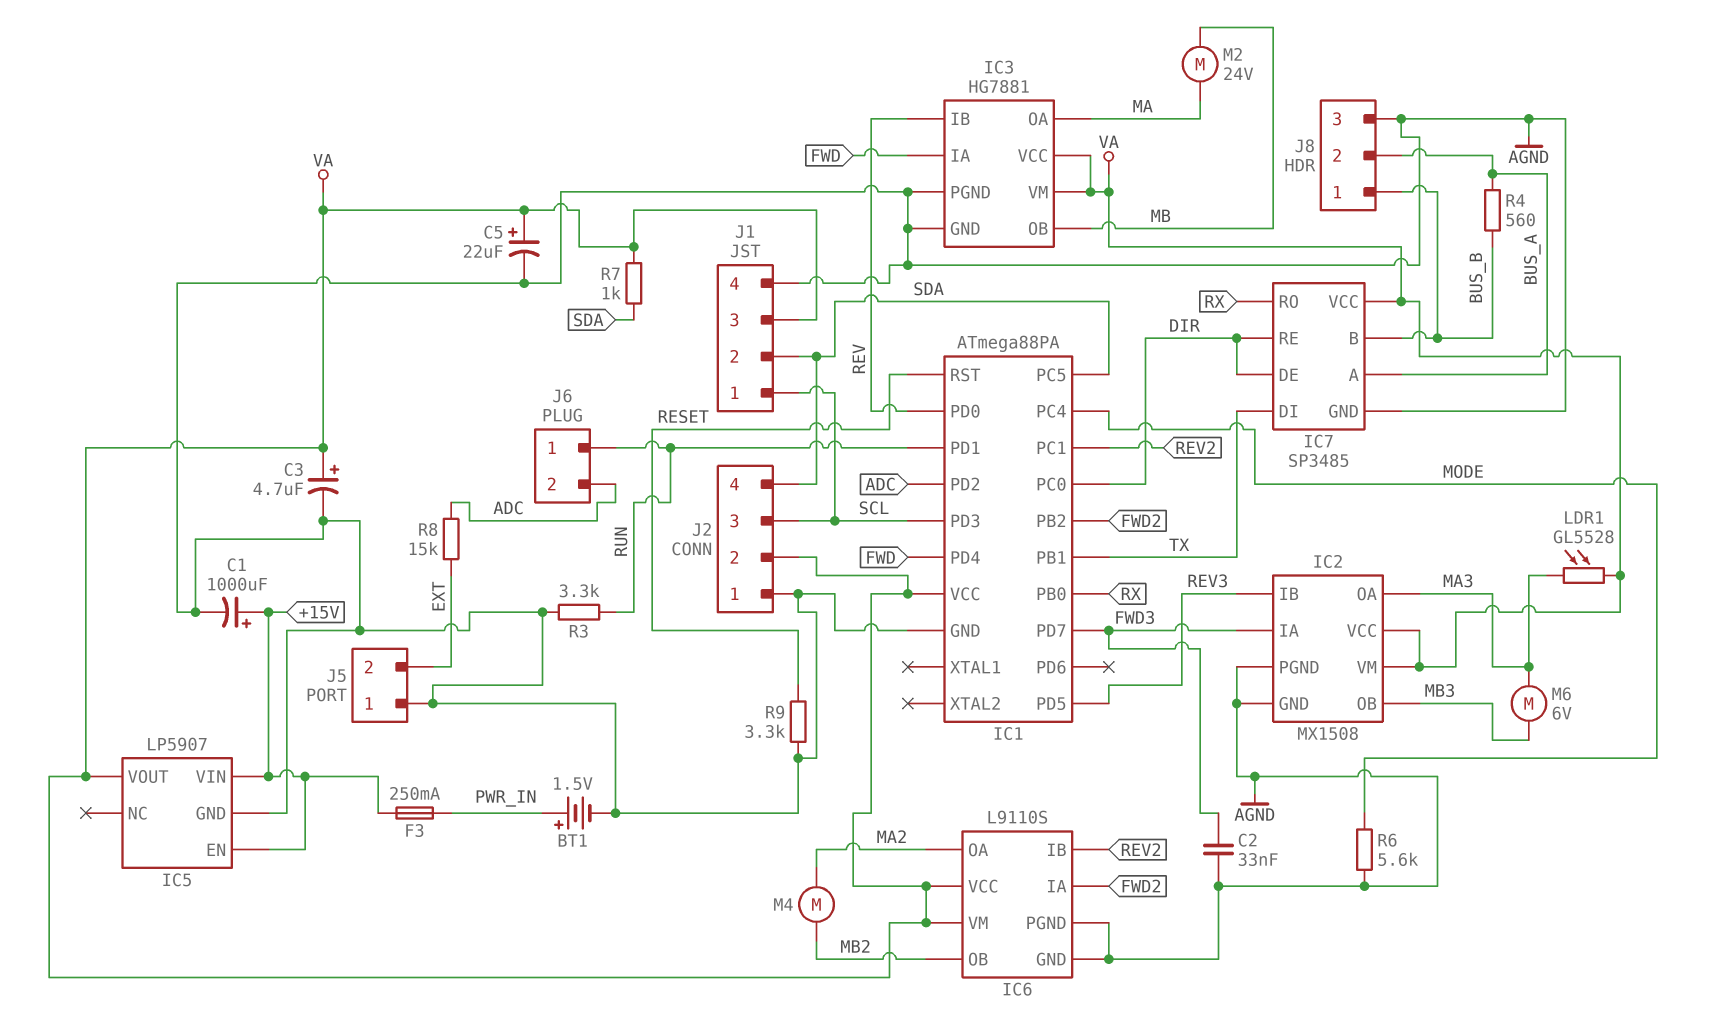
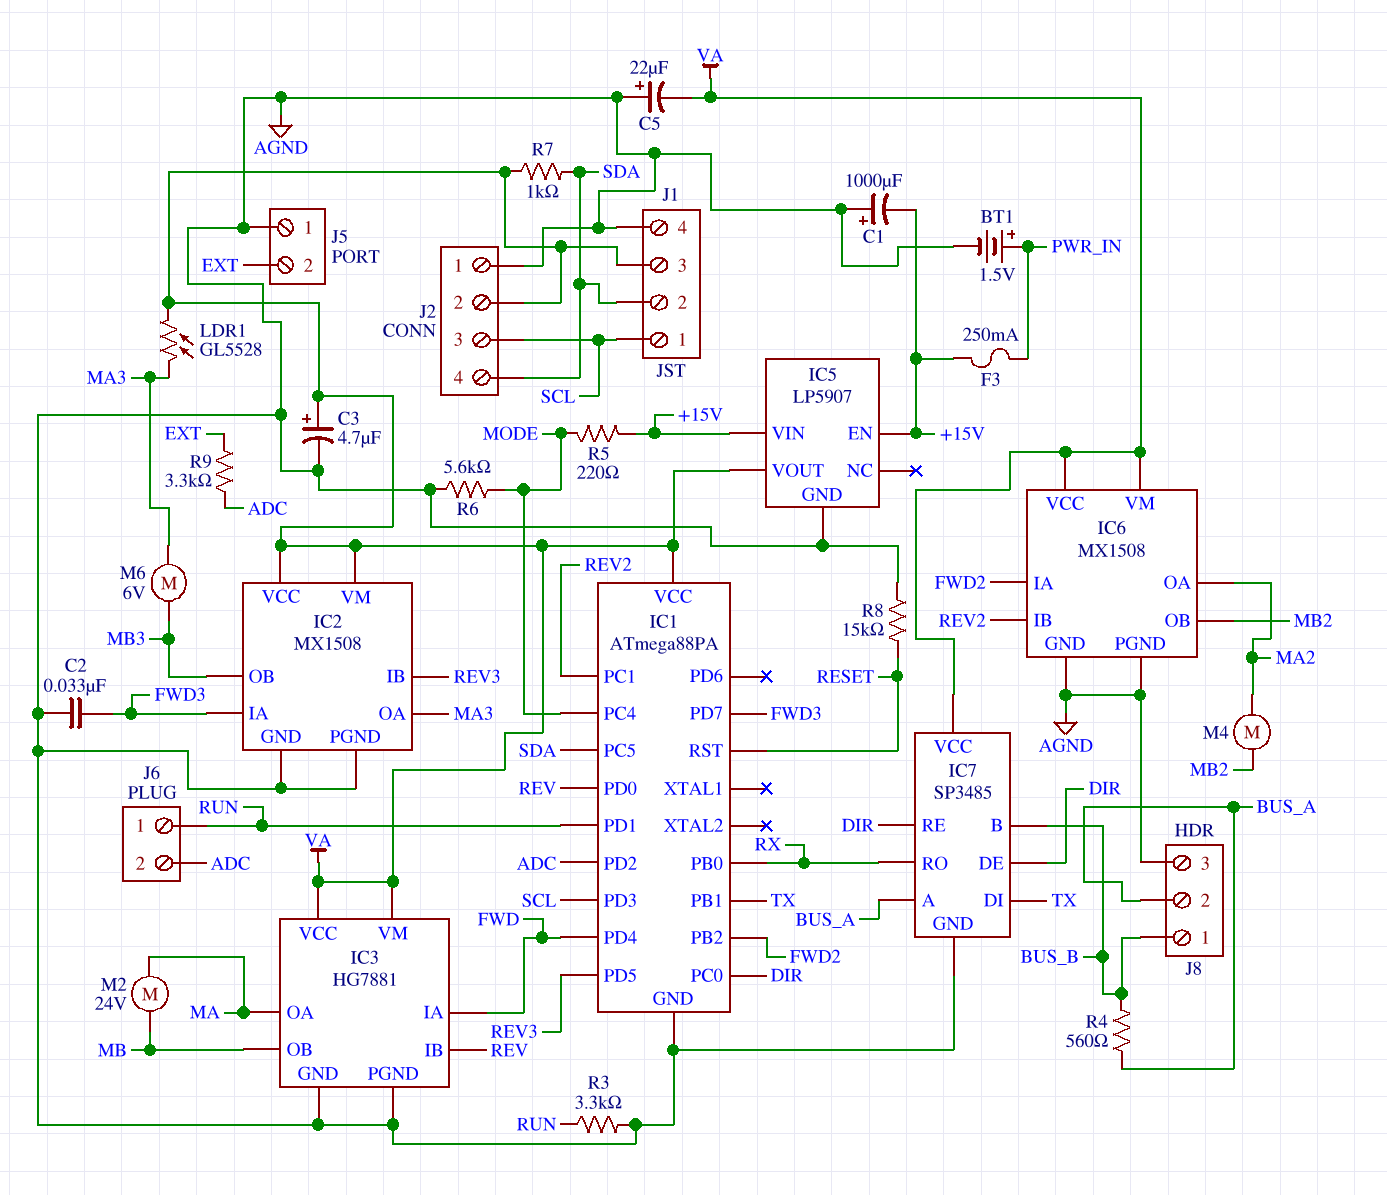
C1: 1000uF (plus +15V, minus AGND) -> 1000uF (plus AGND, minus +15V)
C5: 22uF (plus VA, minus AGND) -> 22uF (plus AGND, minus VA)
IC6: L9110S -> MX1508
R5: none -> 220 (+15V, MODE)
R8: 15k (ADC, EXT) -> 15k (AGND, RESET)
R9: 3.3k (AGND, RESET) -> 3.3k (ADC, EXT)

